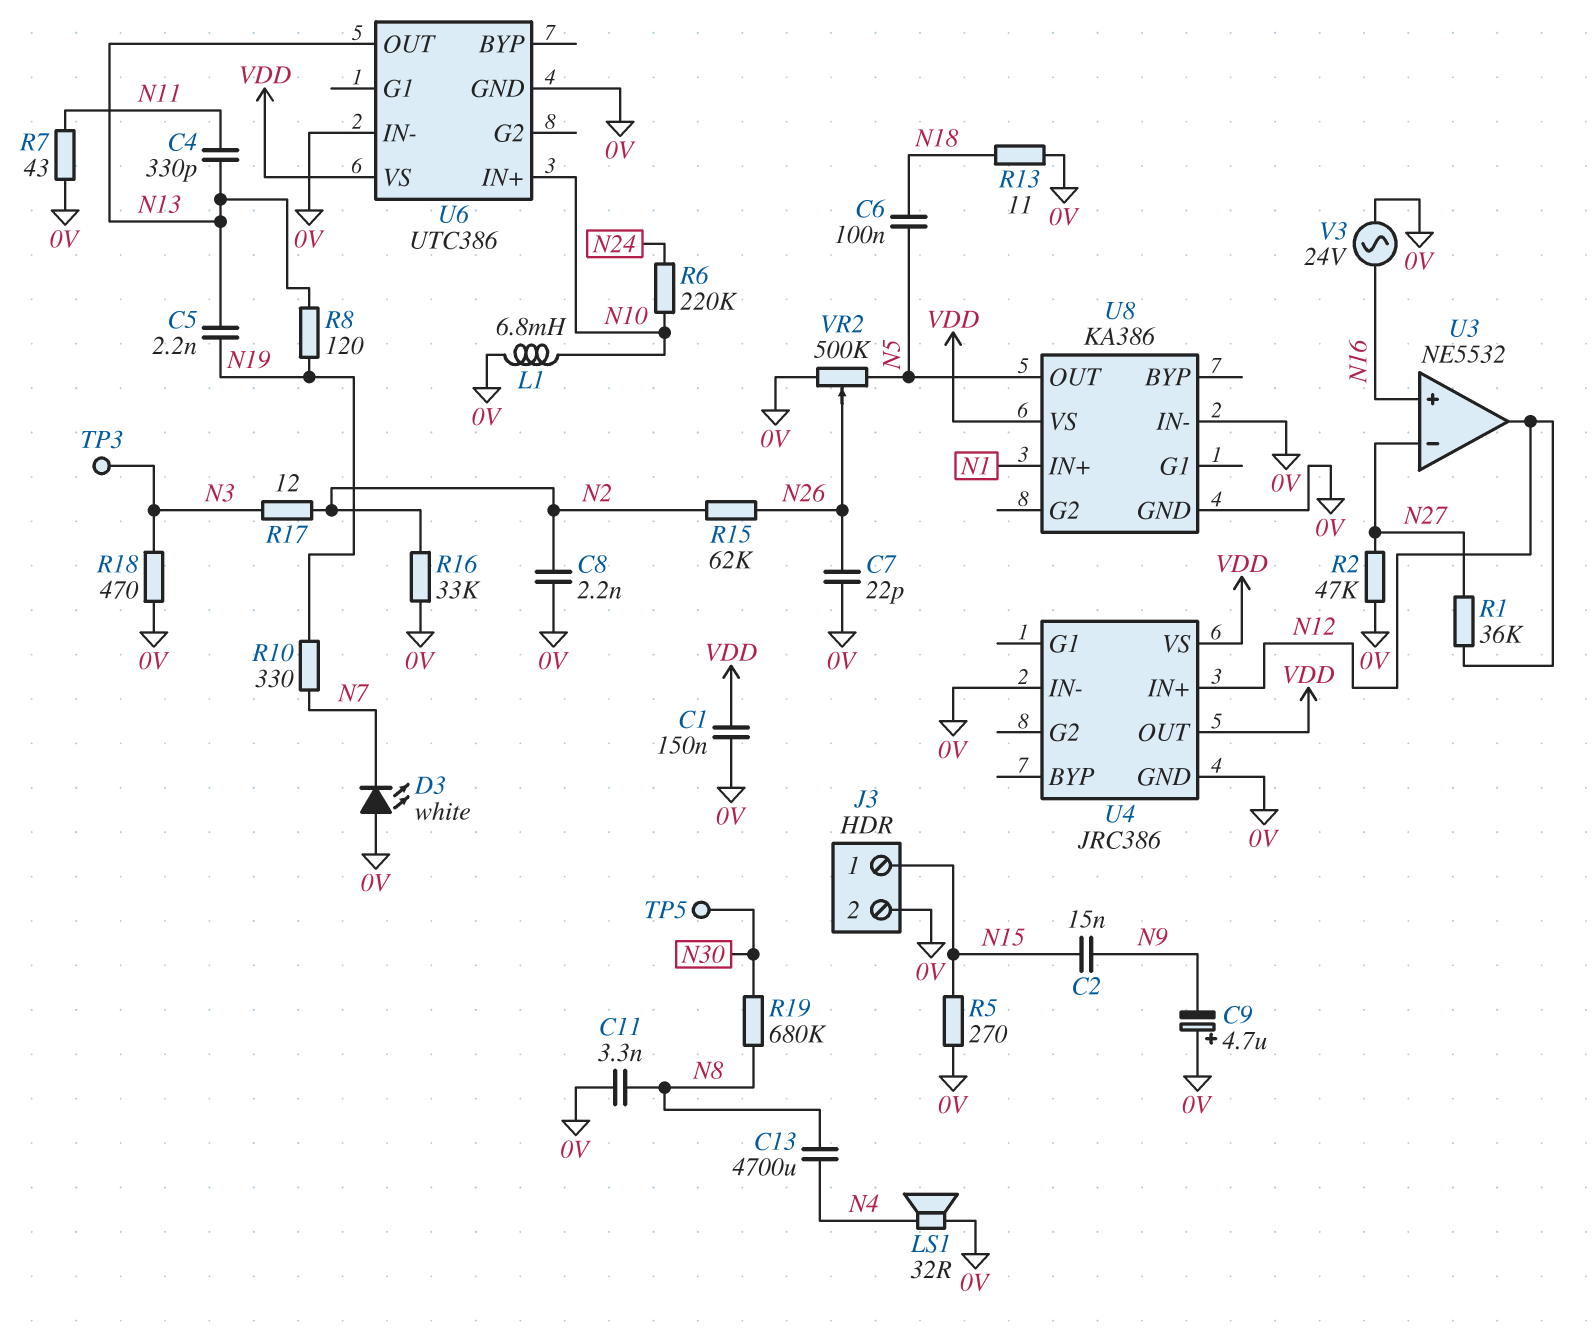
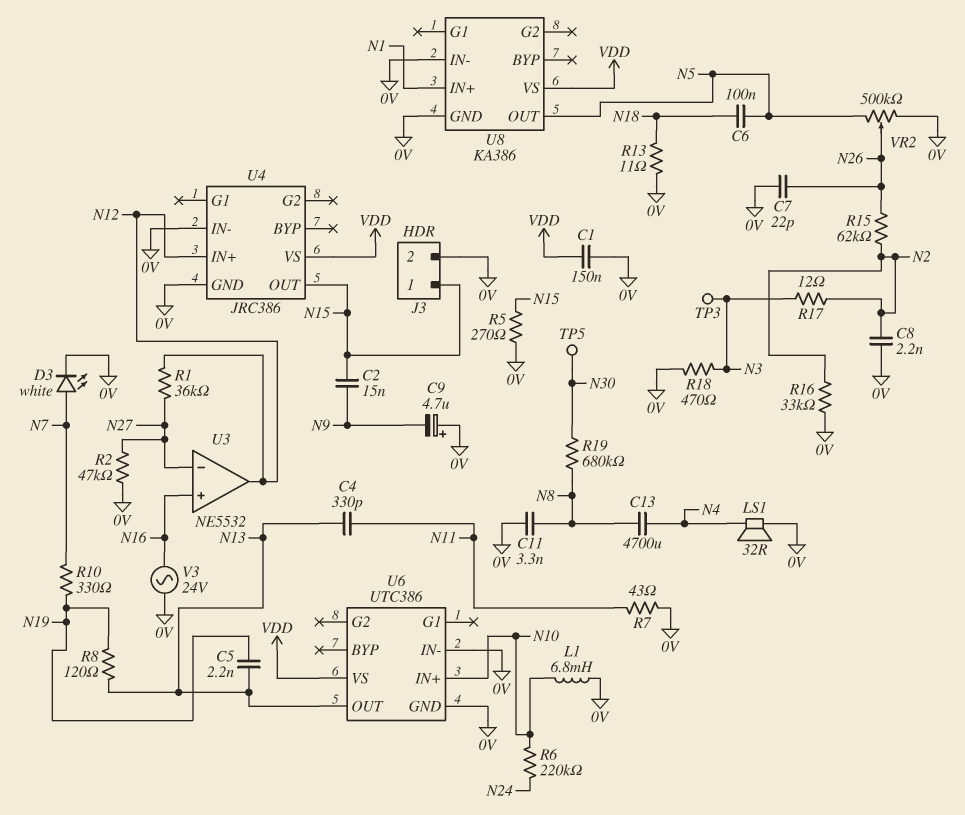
D3: LED white (A 0V, K N7) -> LED white (A N7, K 0V)
U4 pin OUT: VDD -> N15

